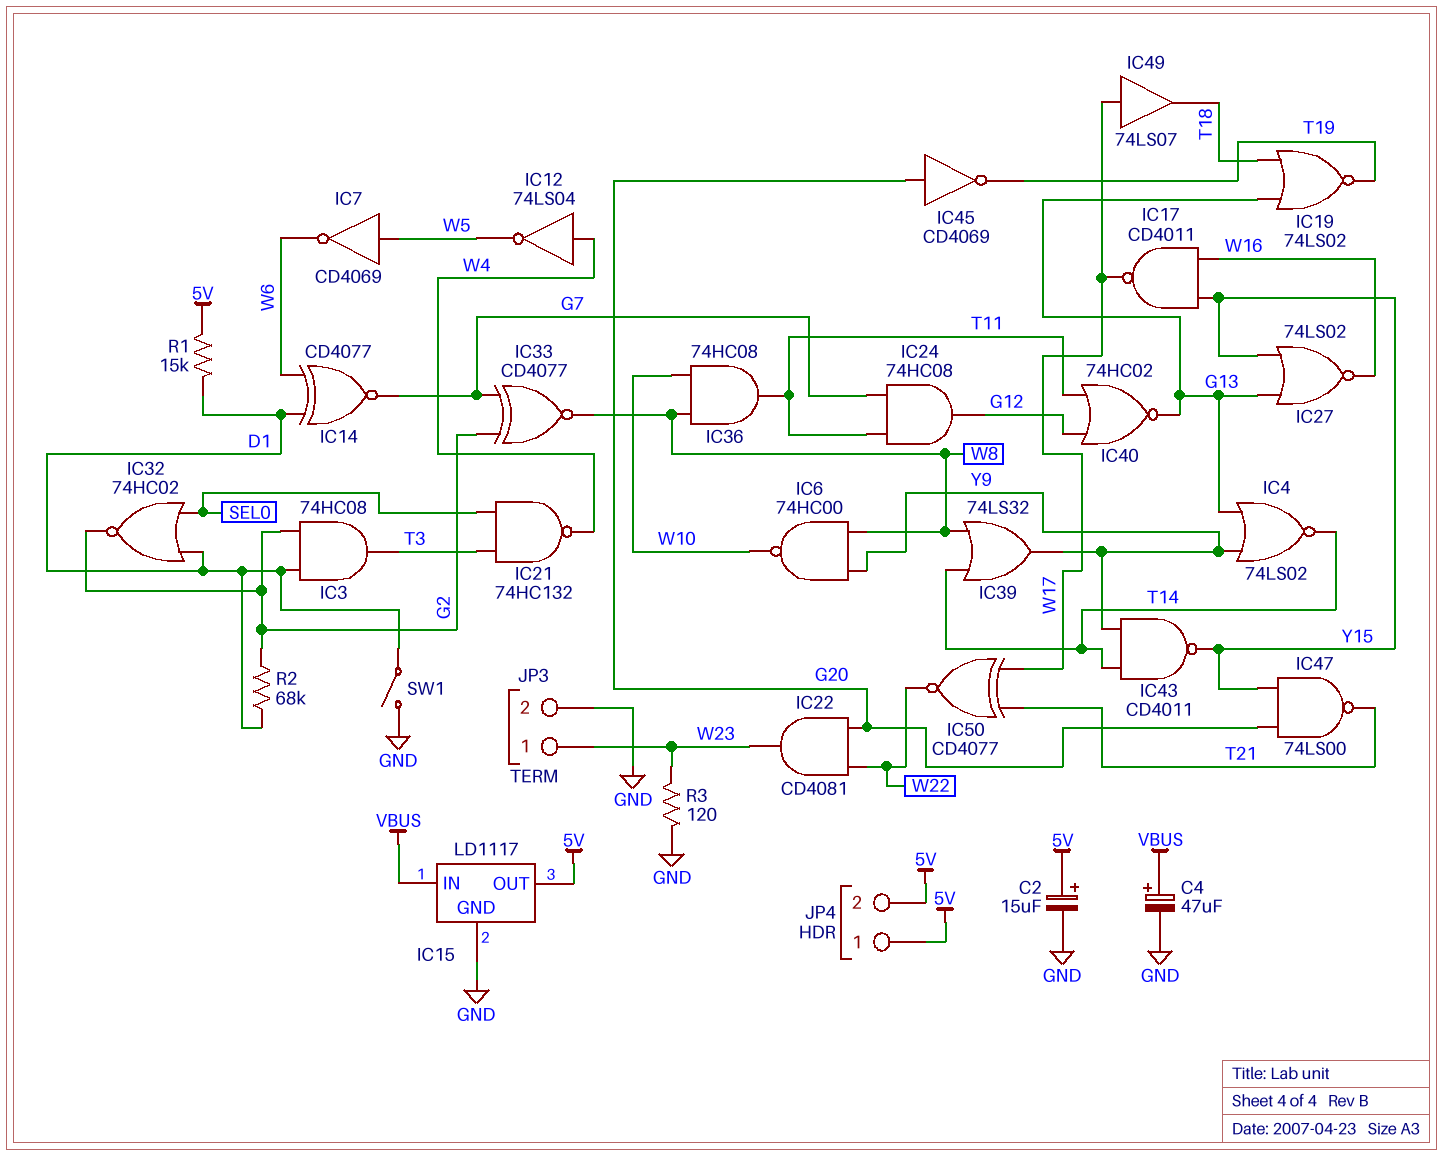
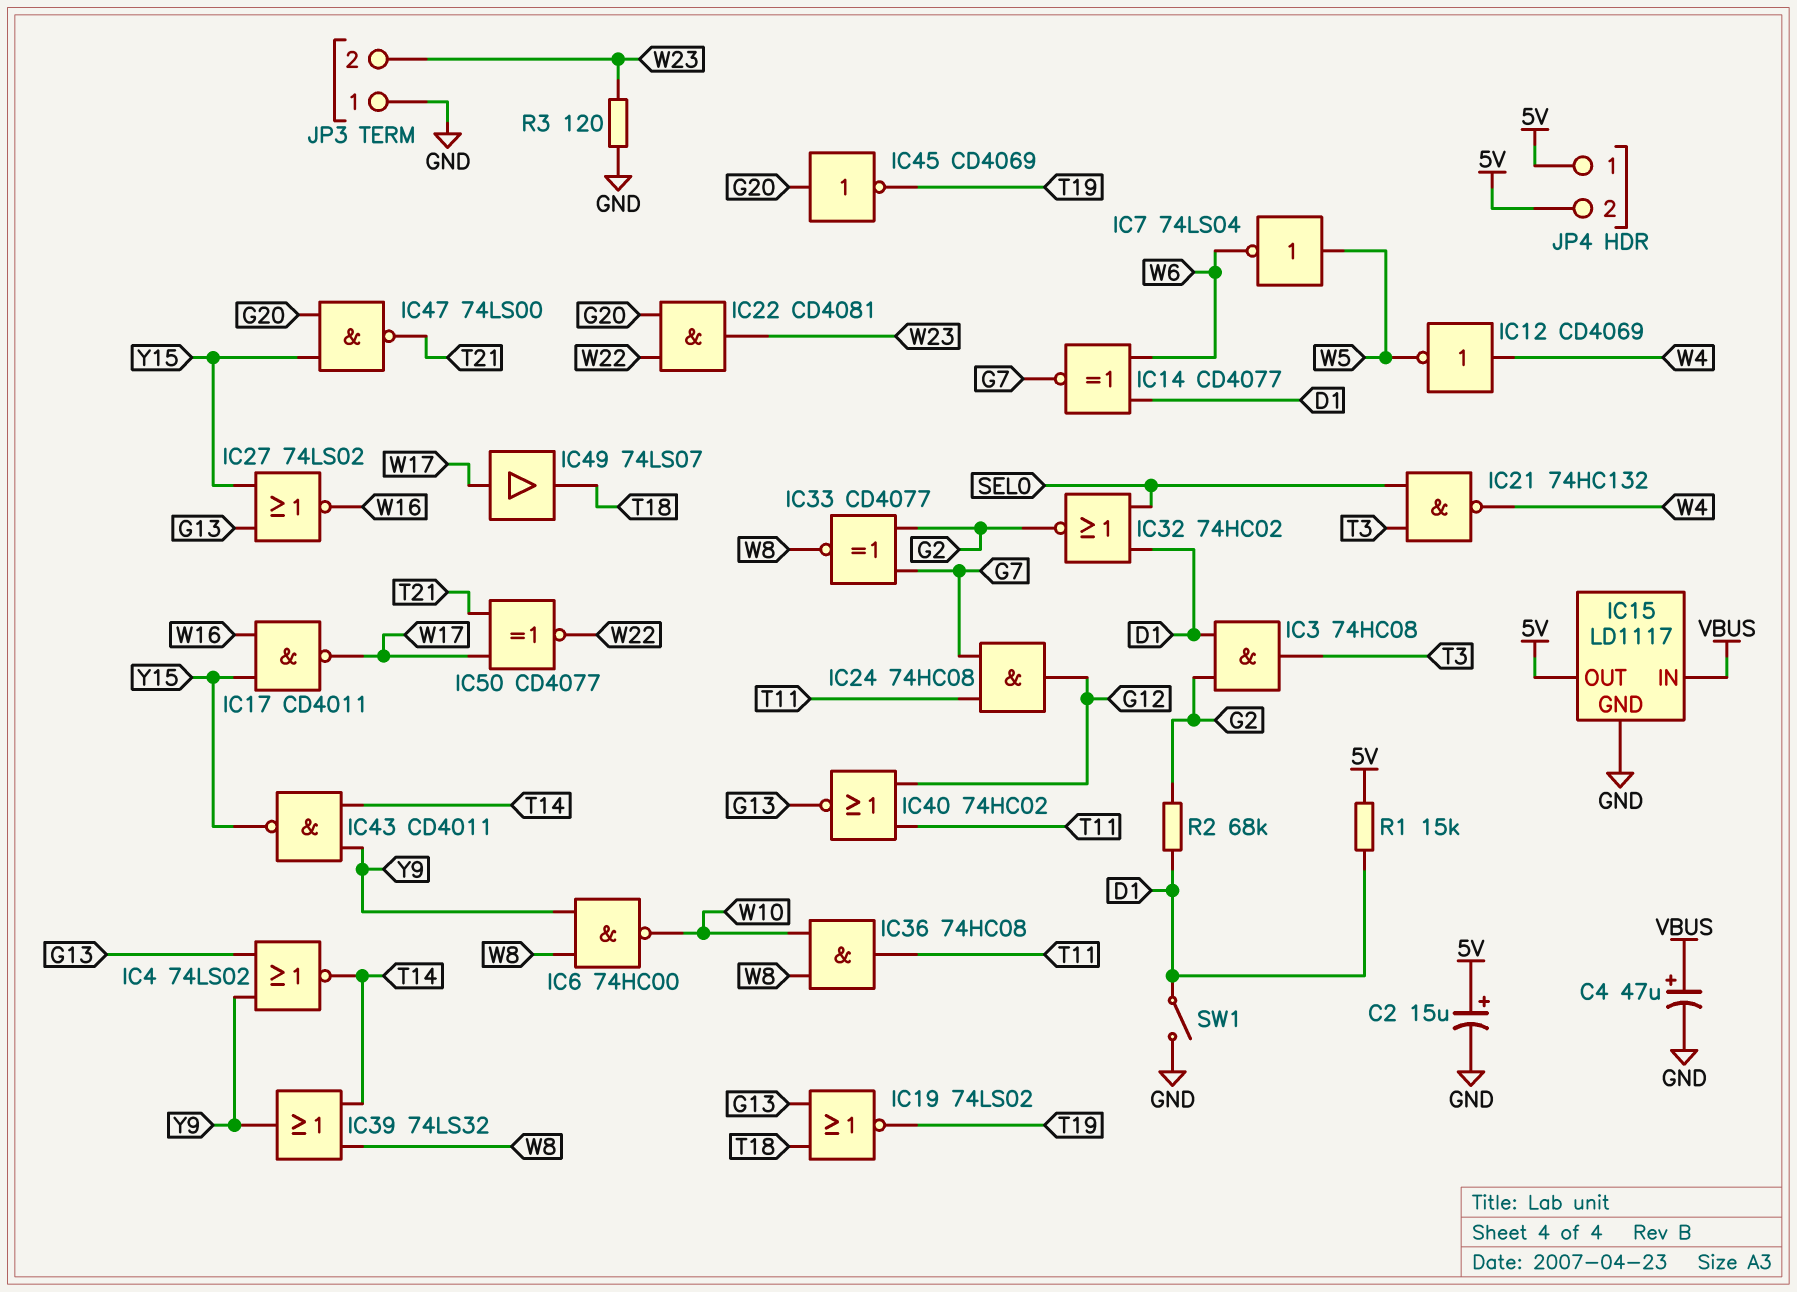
IC7: NOT CD4069 (in W5, out W6) -> NOT 74LS04 (in W5, out W6)
IC12: NOT 74LS04 (in W4, out W5) -> NOT CD4069 (in W4, out W5)
JP3 pin 1: W23 -> GND
JP3 pin 2: GND -> W23

